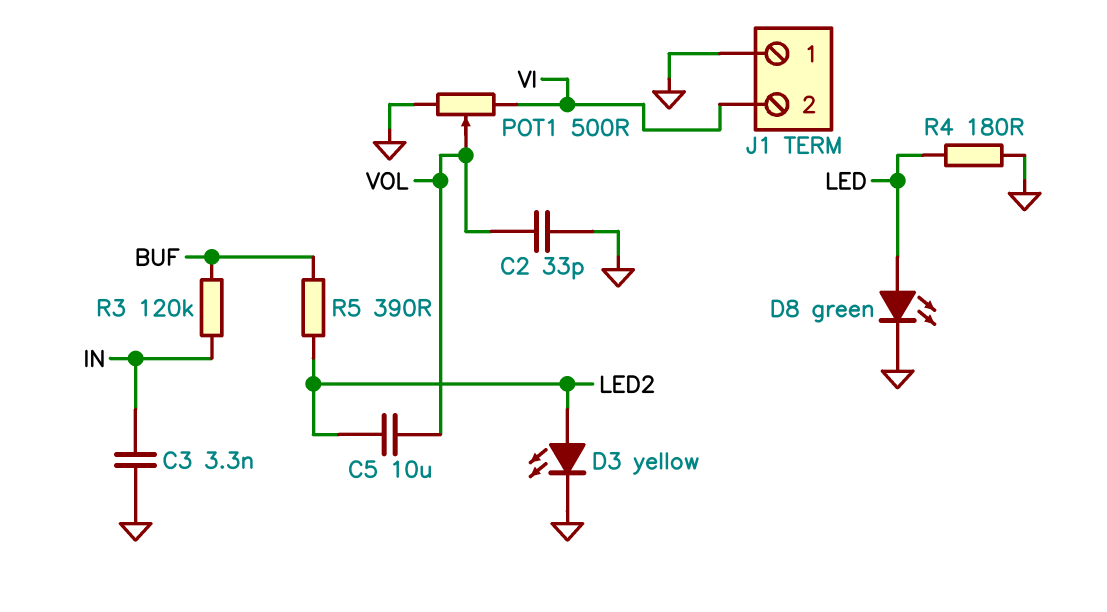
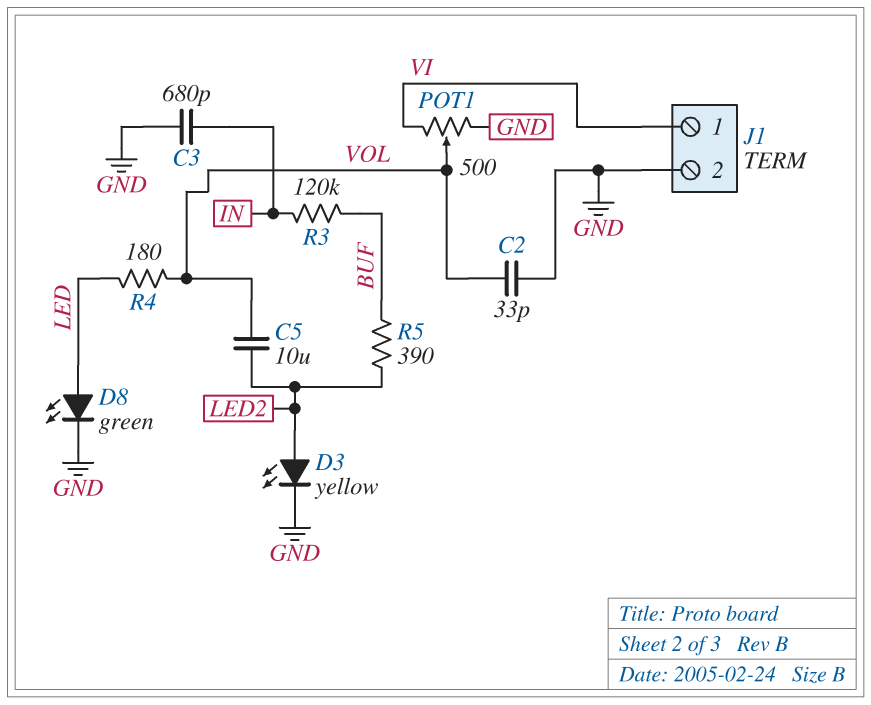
C3: 3.3nF (GND, IN) -> 680pF (GND, IN)
J1 pin 1: GND -> VI
J1 pin 2: VI -> GND
R4: 180 (GND, LED) -> 180 (LED, VOL)

